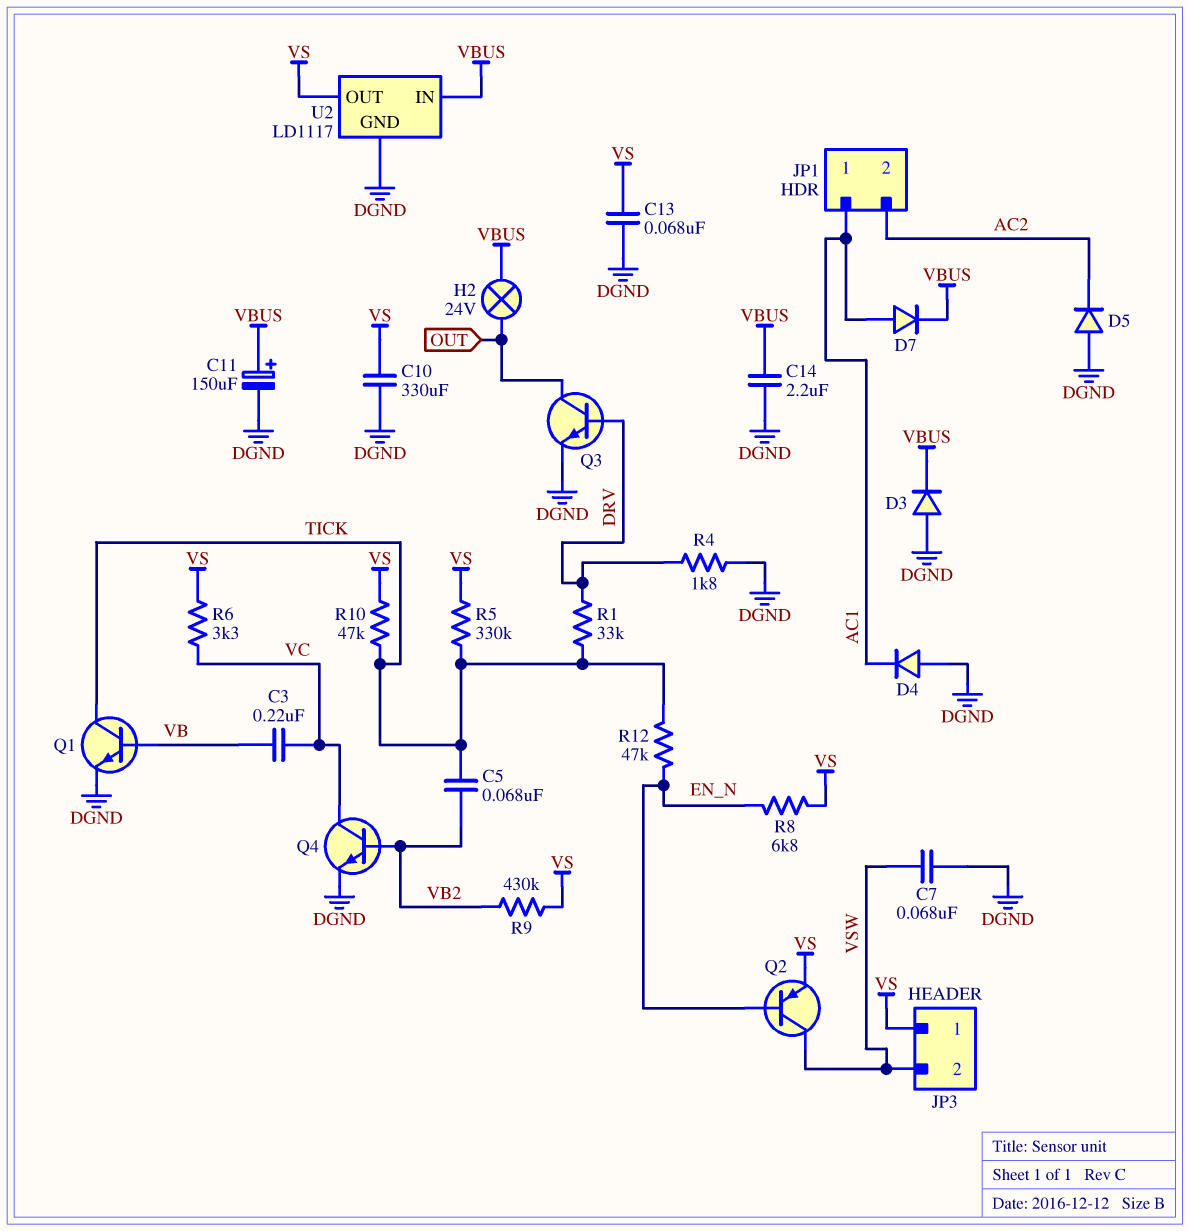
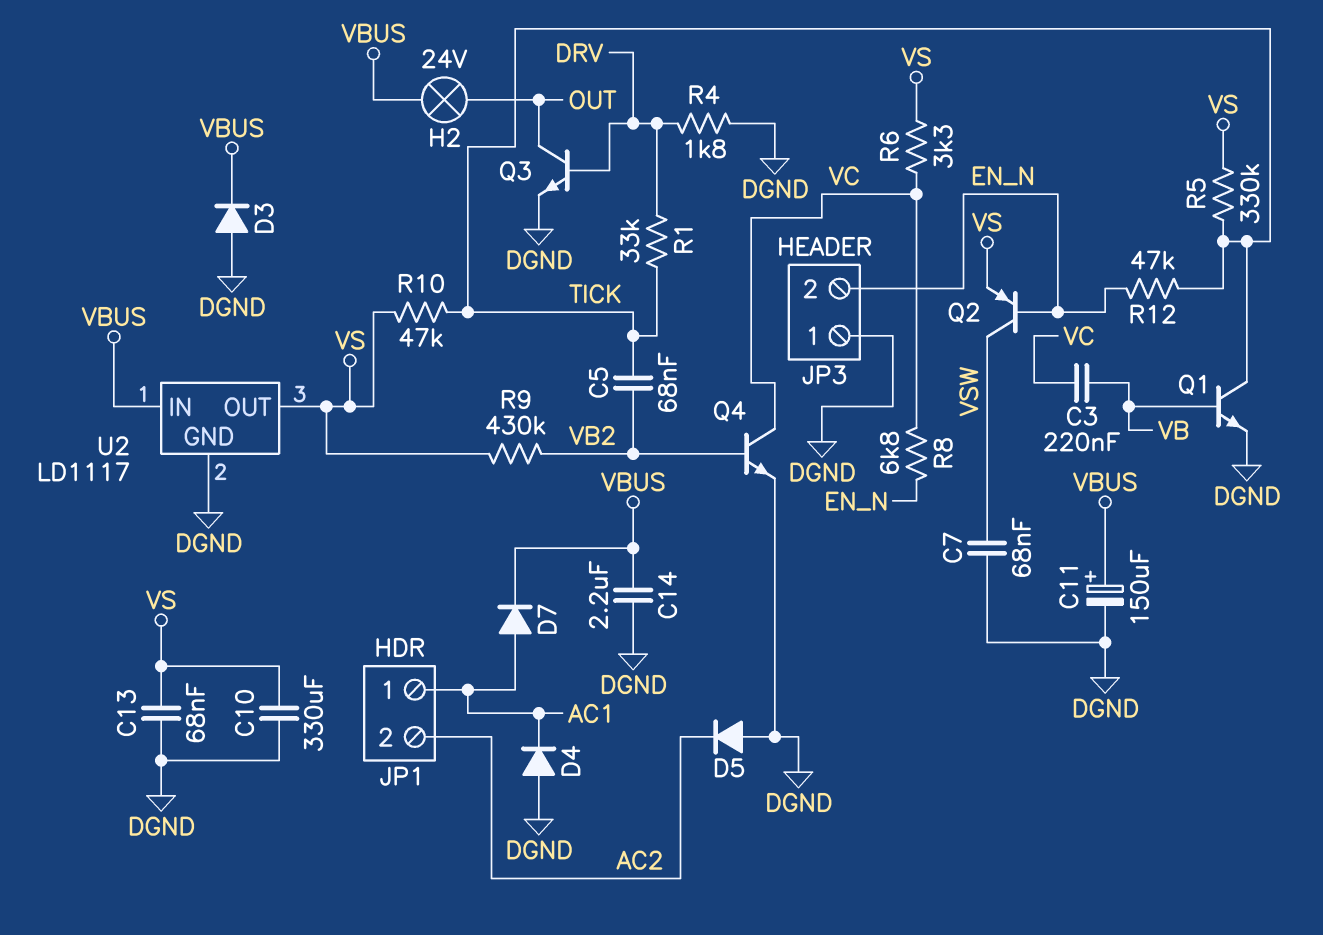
JP3 pin 1: VS -> DGND
JP3 pin 2: VSW -> EN_N
R8: 6.8k (EN_N, VS) -> 6.8k (EN_N, VC)

